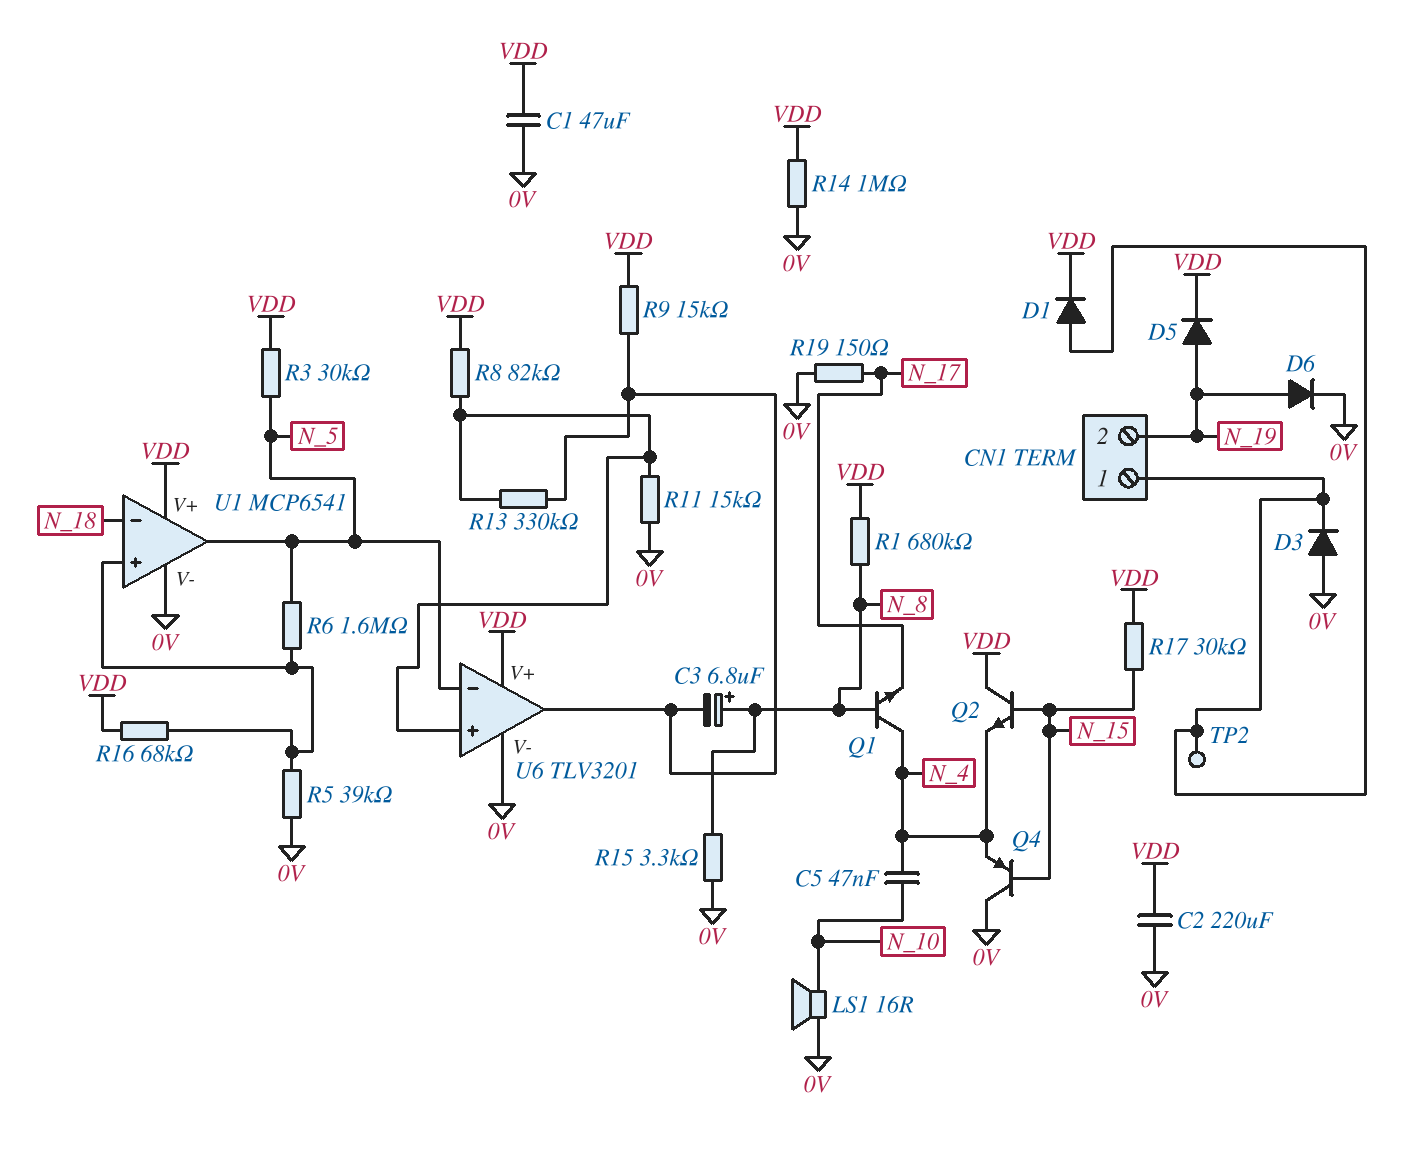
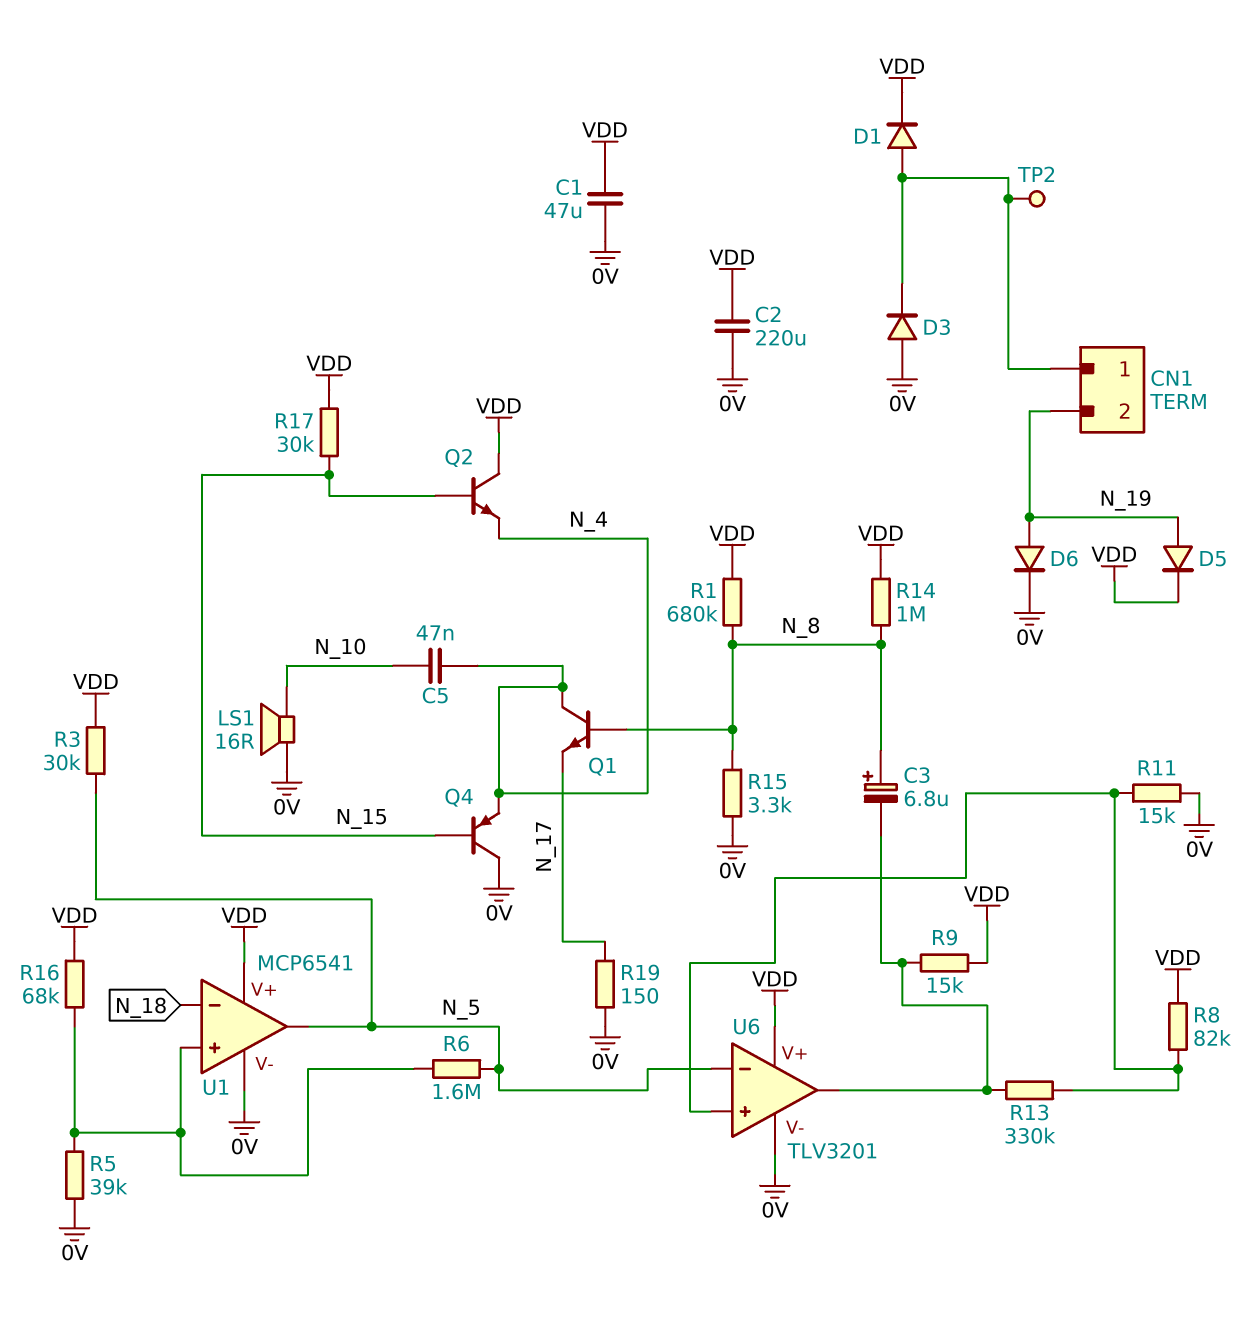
R14: 1M (0V, VDD) -> 1M (N_8, VDD)

